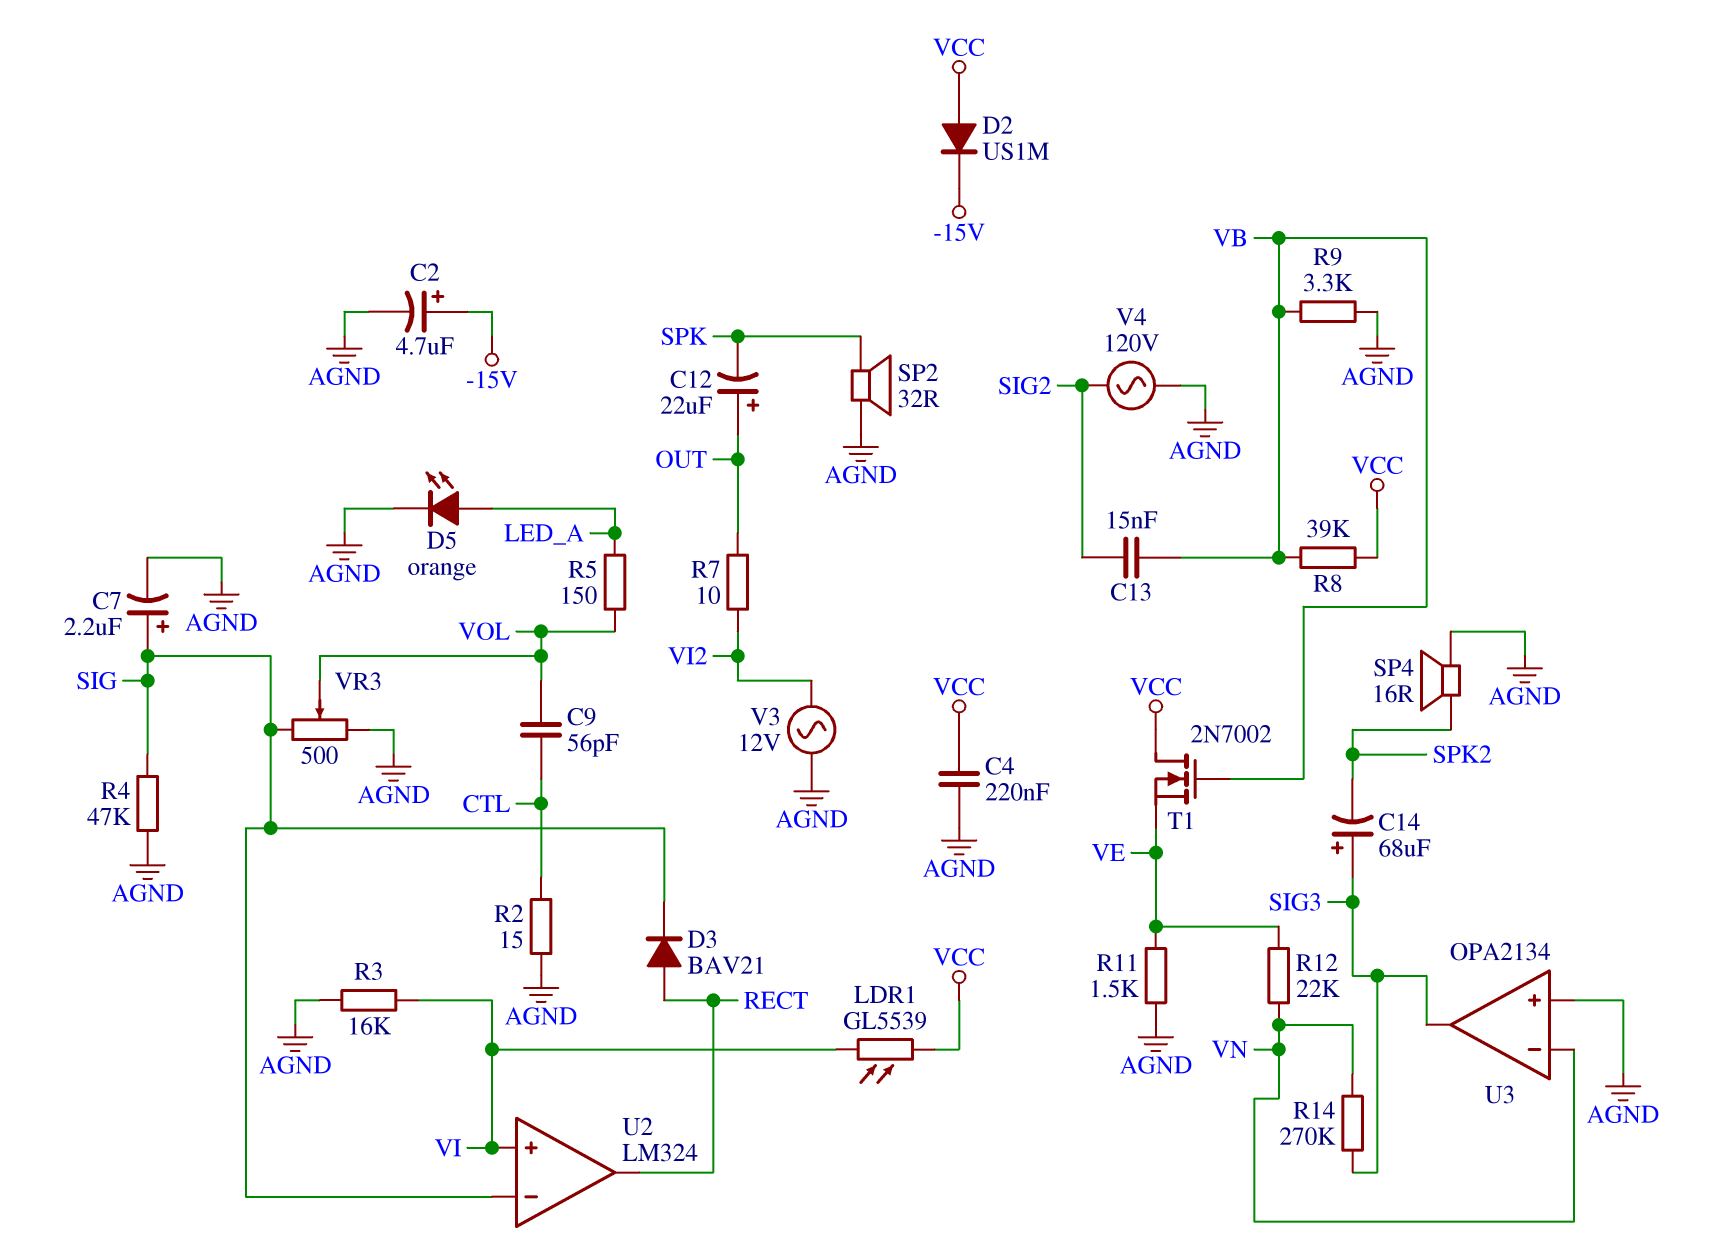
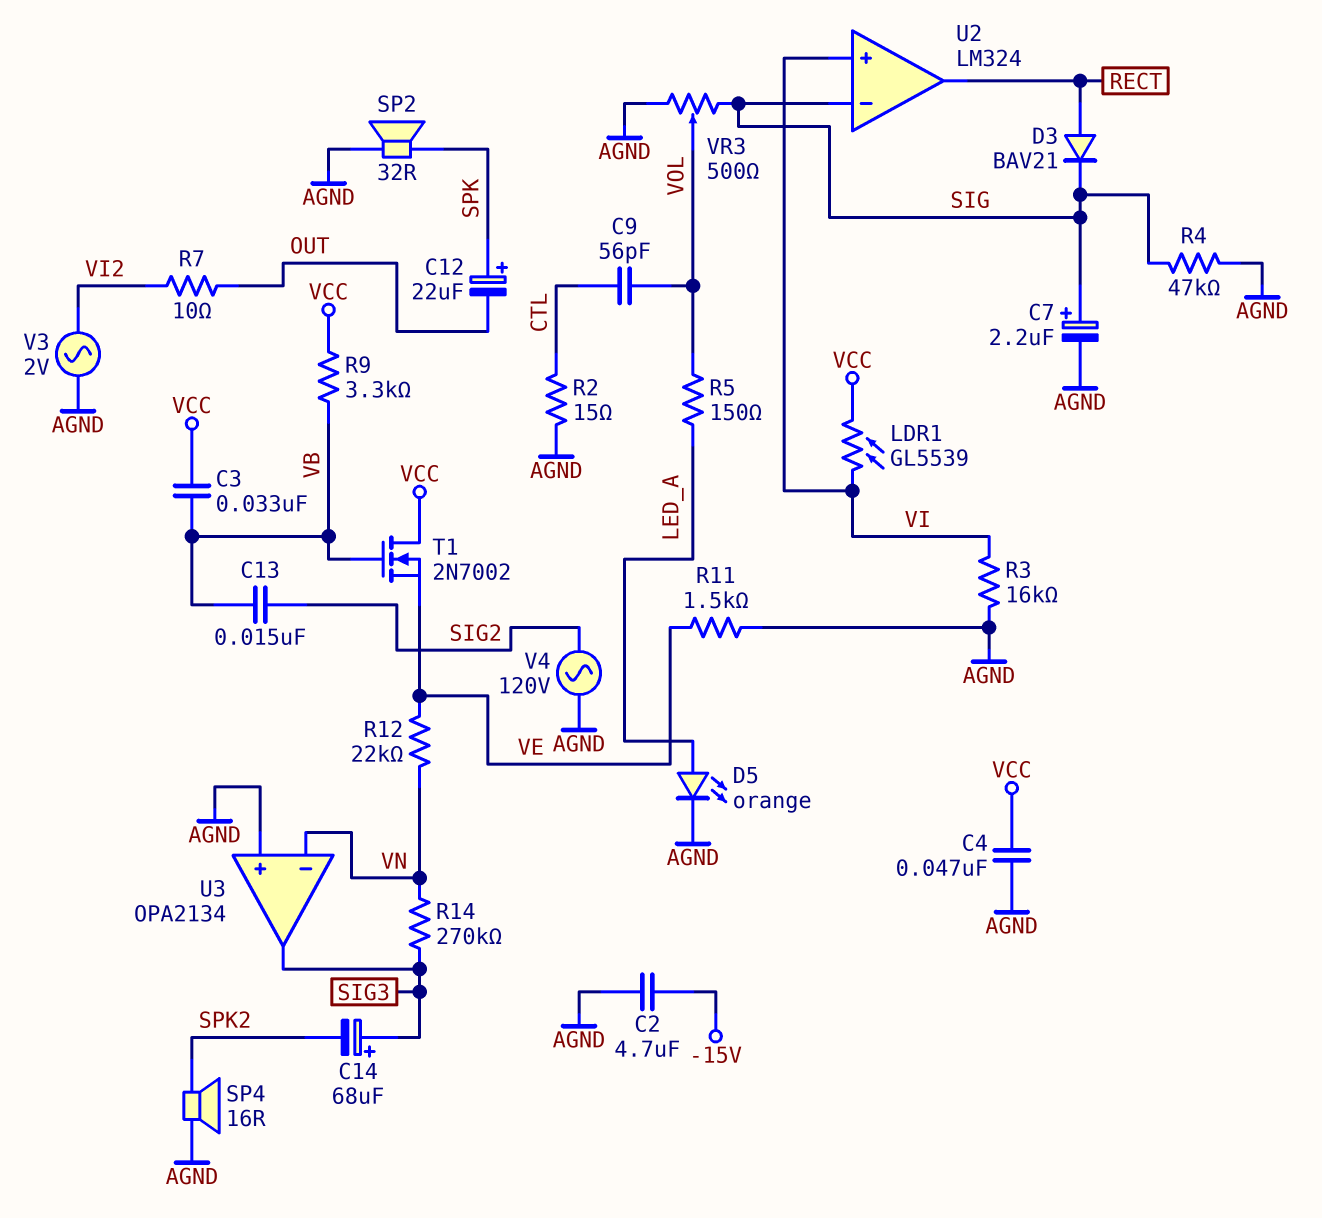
C2: 4.7uF (plus -15V, minus AGND) -> 4.7uF (-15V, AGND)
C3: none -> 33nF (VB, VCC)
C4: 220nF (AGND, VCC) -> 47nF (AGND, VCC)
C12: 22uF (plus OUT, minus SPK) -> 22uF (plus SPK, minus OUT)
D2: diode US1M (A VCC, K -15V) -> none
R8: 39k (VB, VCC) -> none
R9: 3.3k (AGND, VB) -> 3.3k (VB, VCC)
V3: AC 12V (AGND, VI2) -> AC 2V (AGND, VI2)

